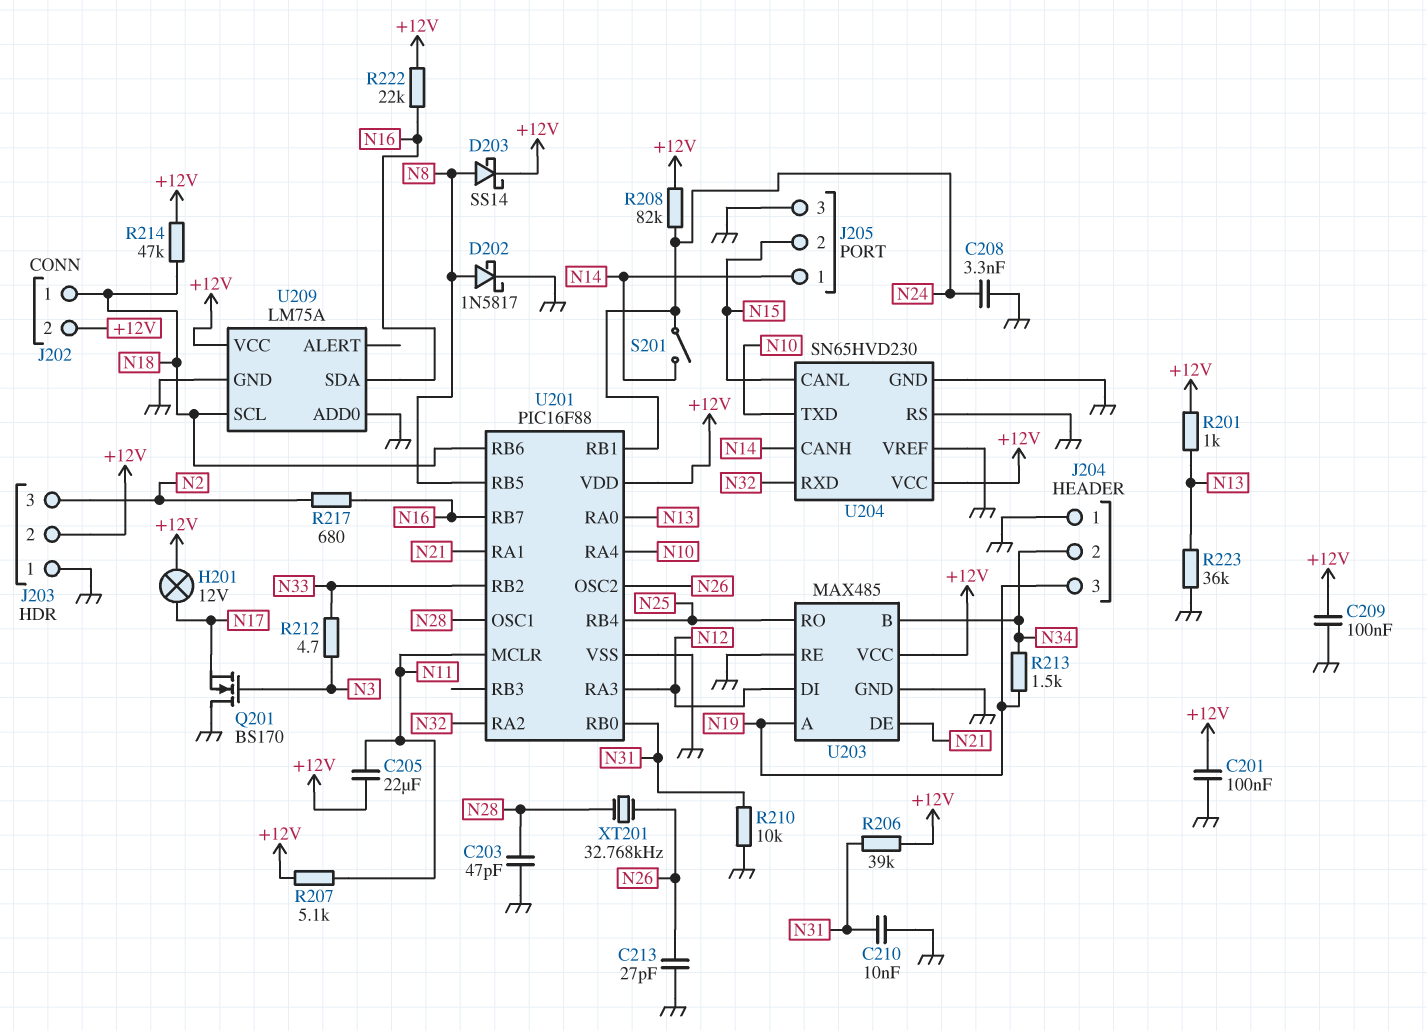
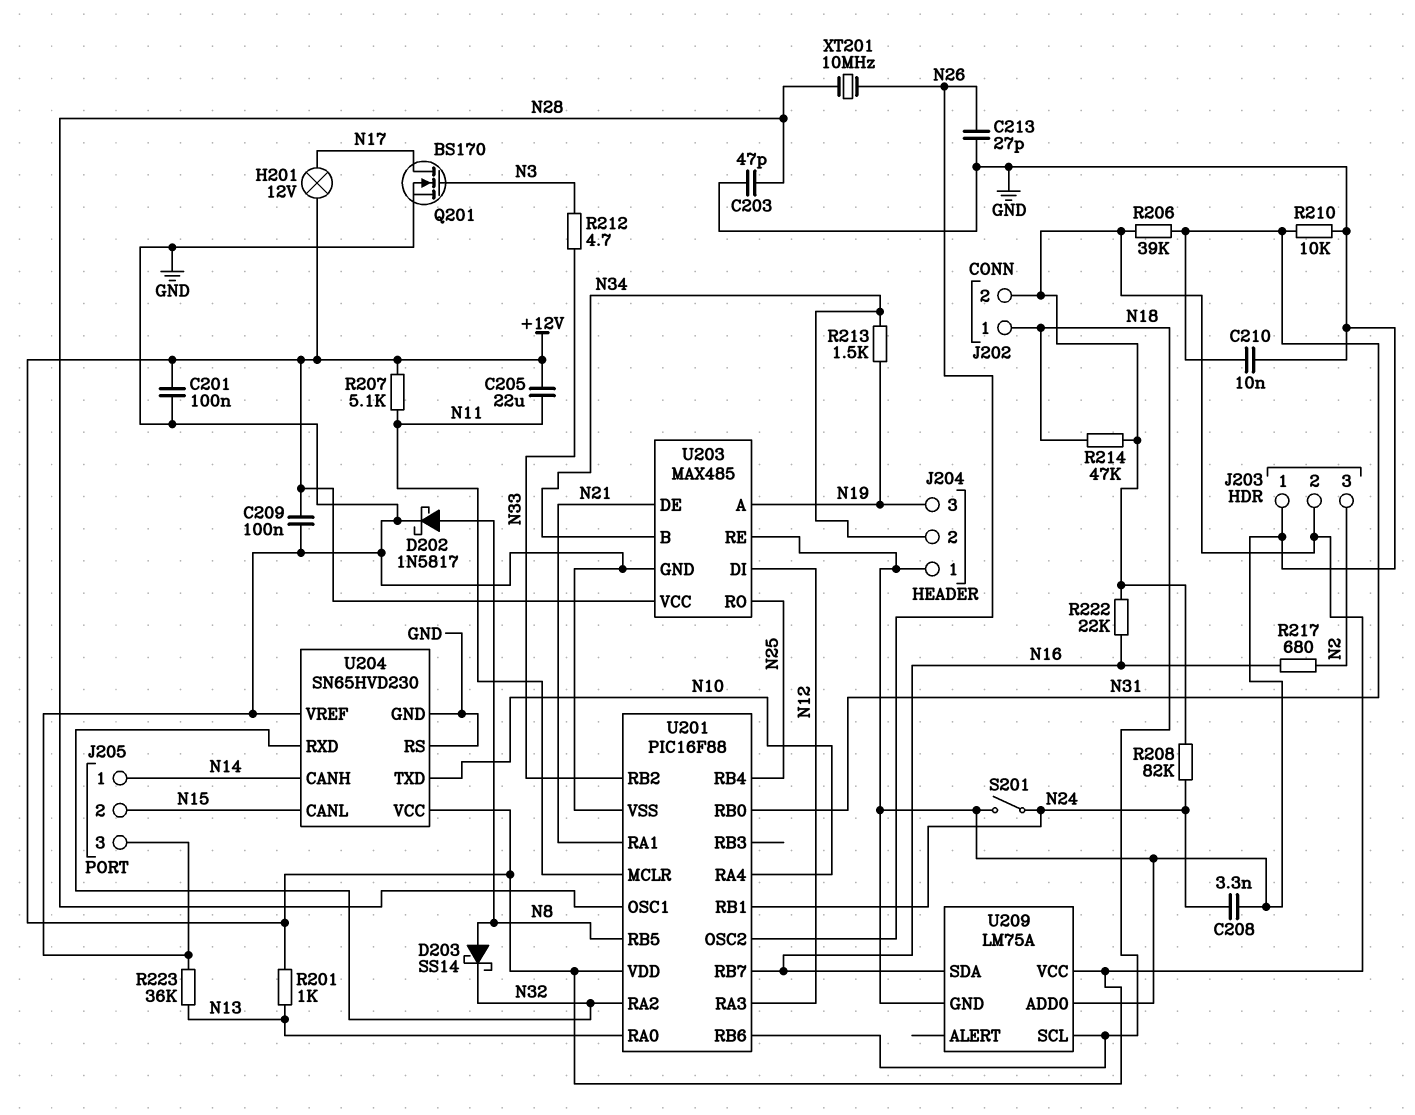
D203: schottky SS14 (A N8, K +12V) -> schottky SS14 (A N8, K N32)
Q201: NMOS BS170 (G N3, D GND, S N17) -> NMOS BS170 (G N3, D N17, S GND)
S201: switch (N14, N24) -> switch (GND, N24)
XT201: 32.768kHz (N26, N28) -> 10MHz (N26, N28)

